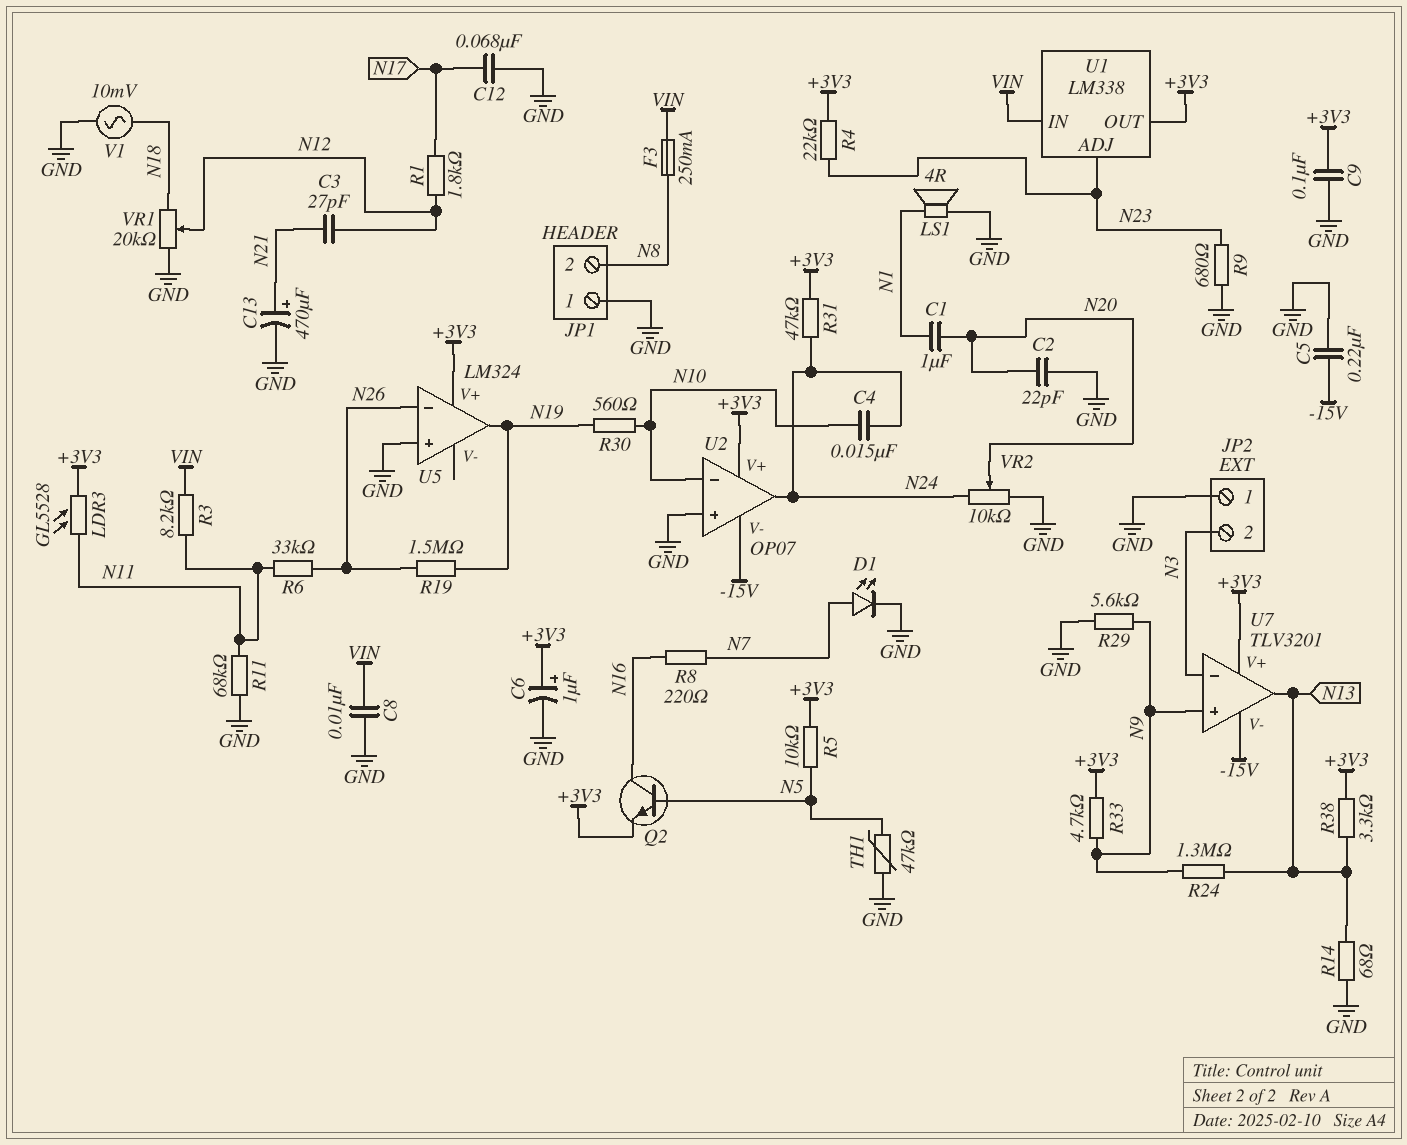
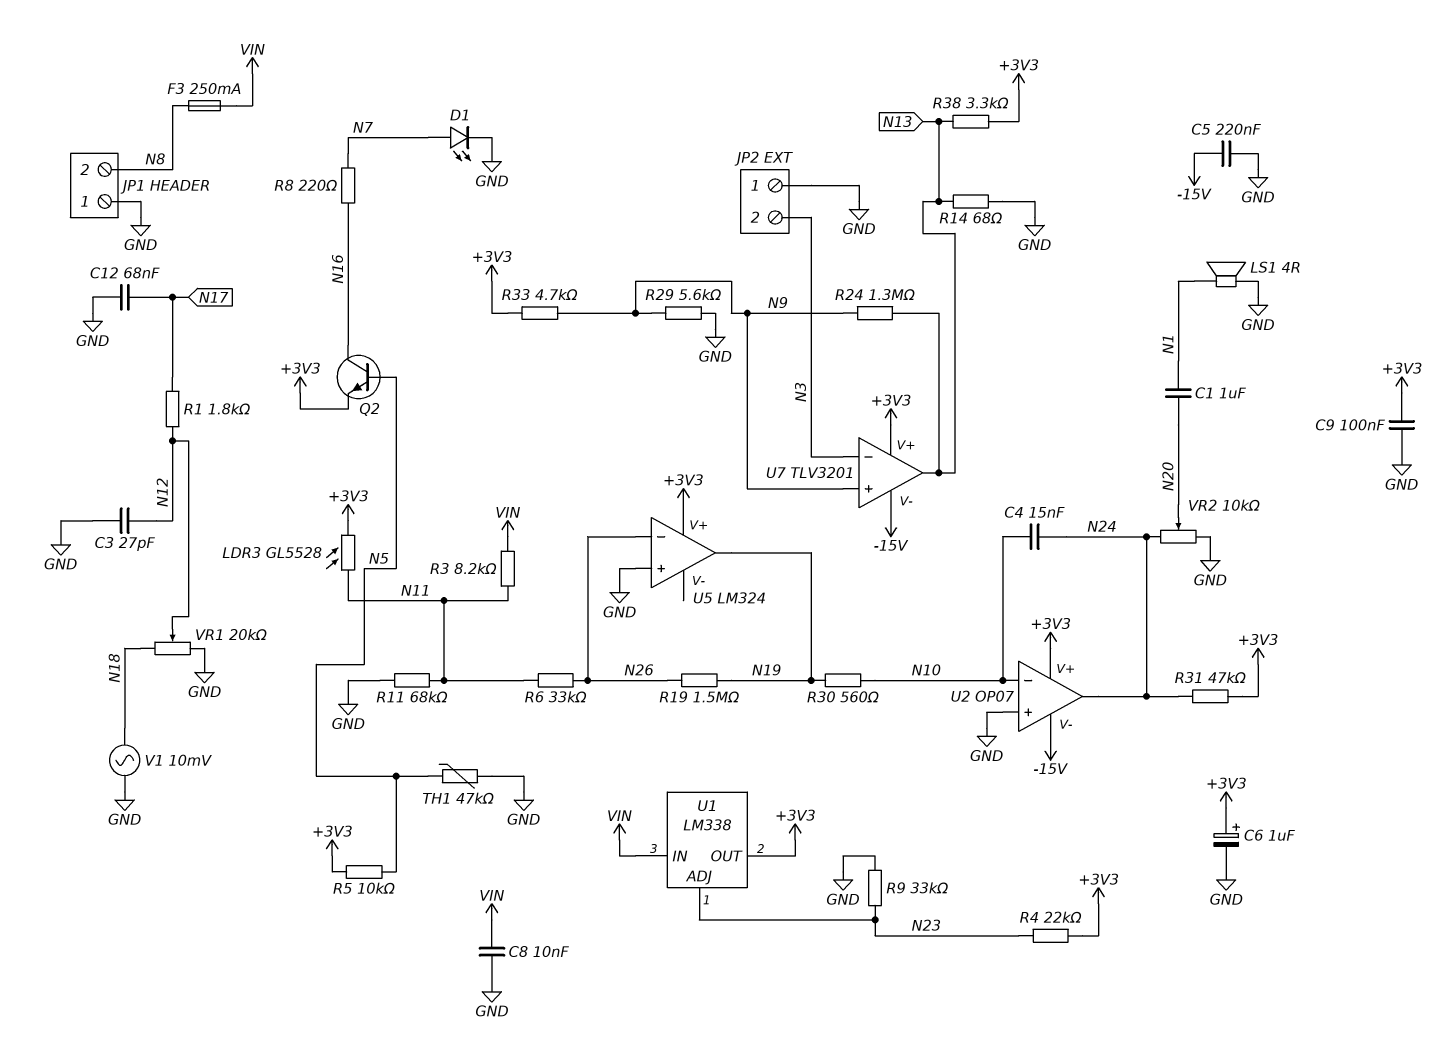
C2: 22pF (GND, N20) -> none
C3: 27pF (N12, N21) -> 27pF (GND, N12)
C13: 470uF (plus N21, minus GND) -> none
R9: 680 (GND, N23) -> 33k (GND, N23)

